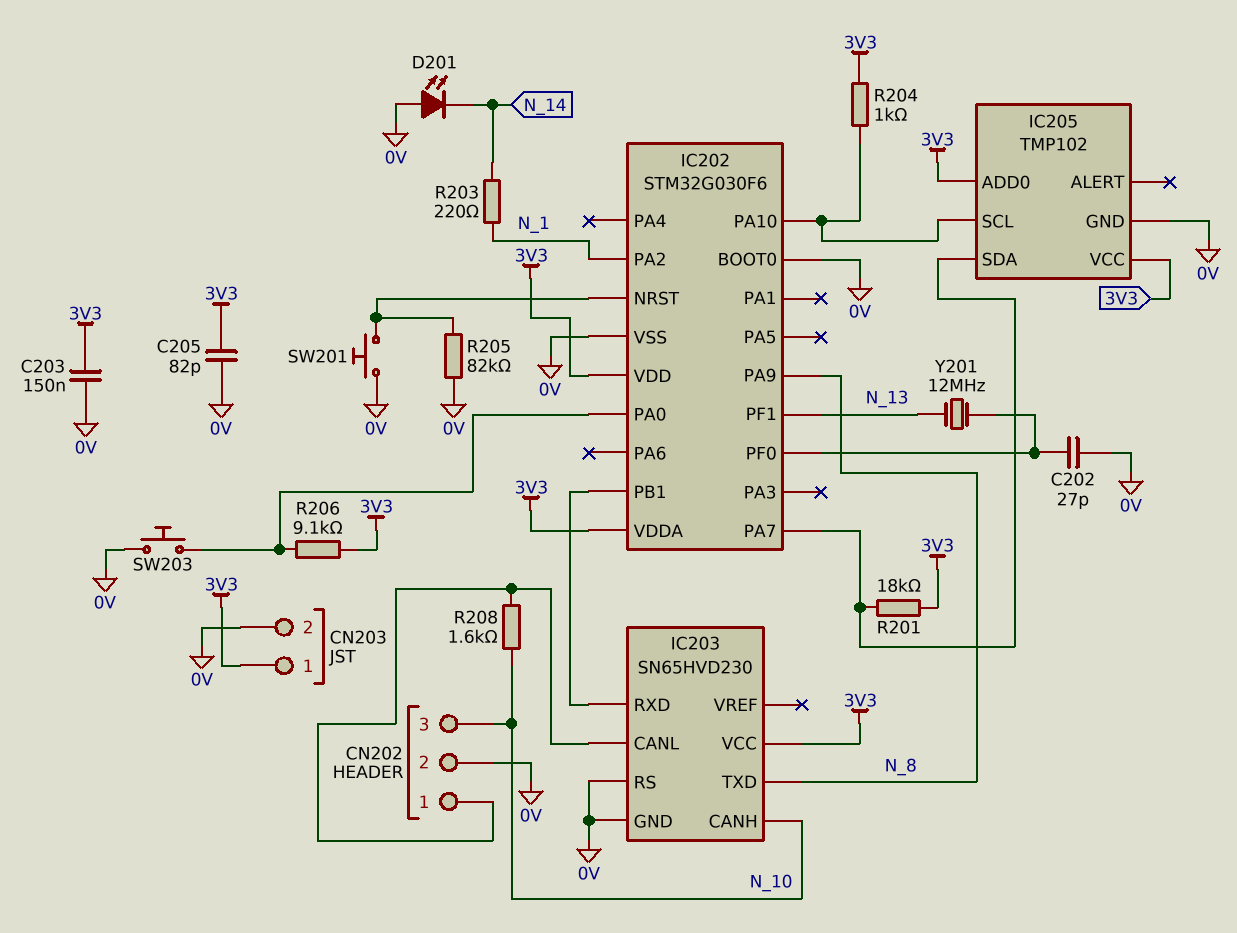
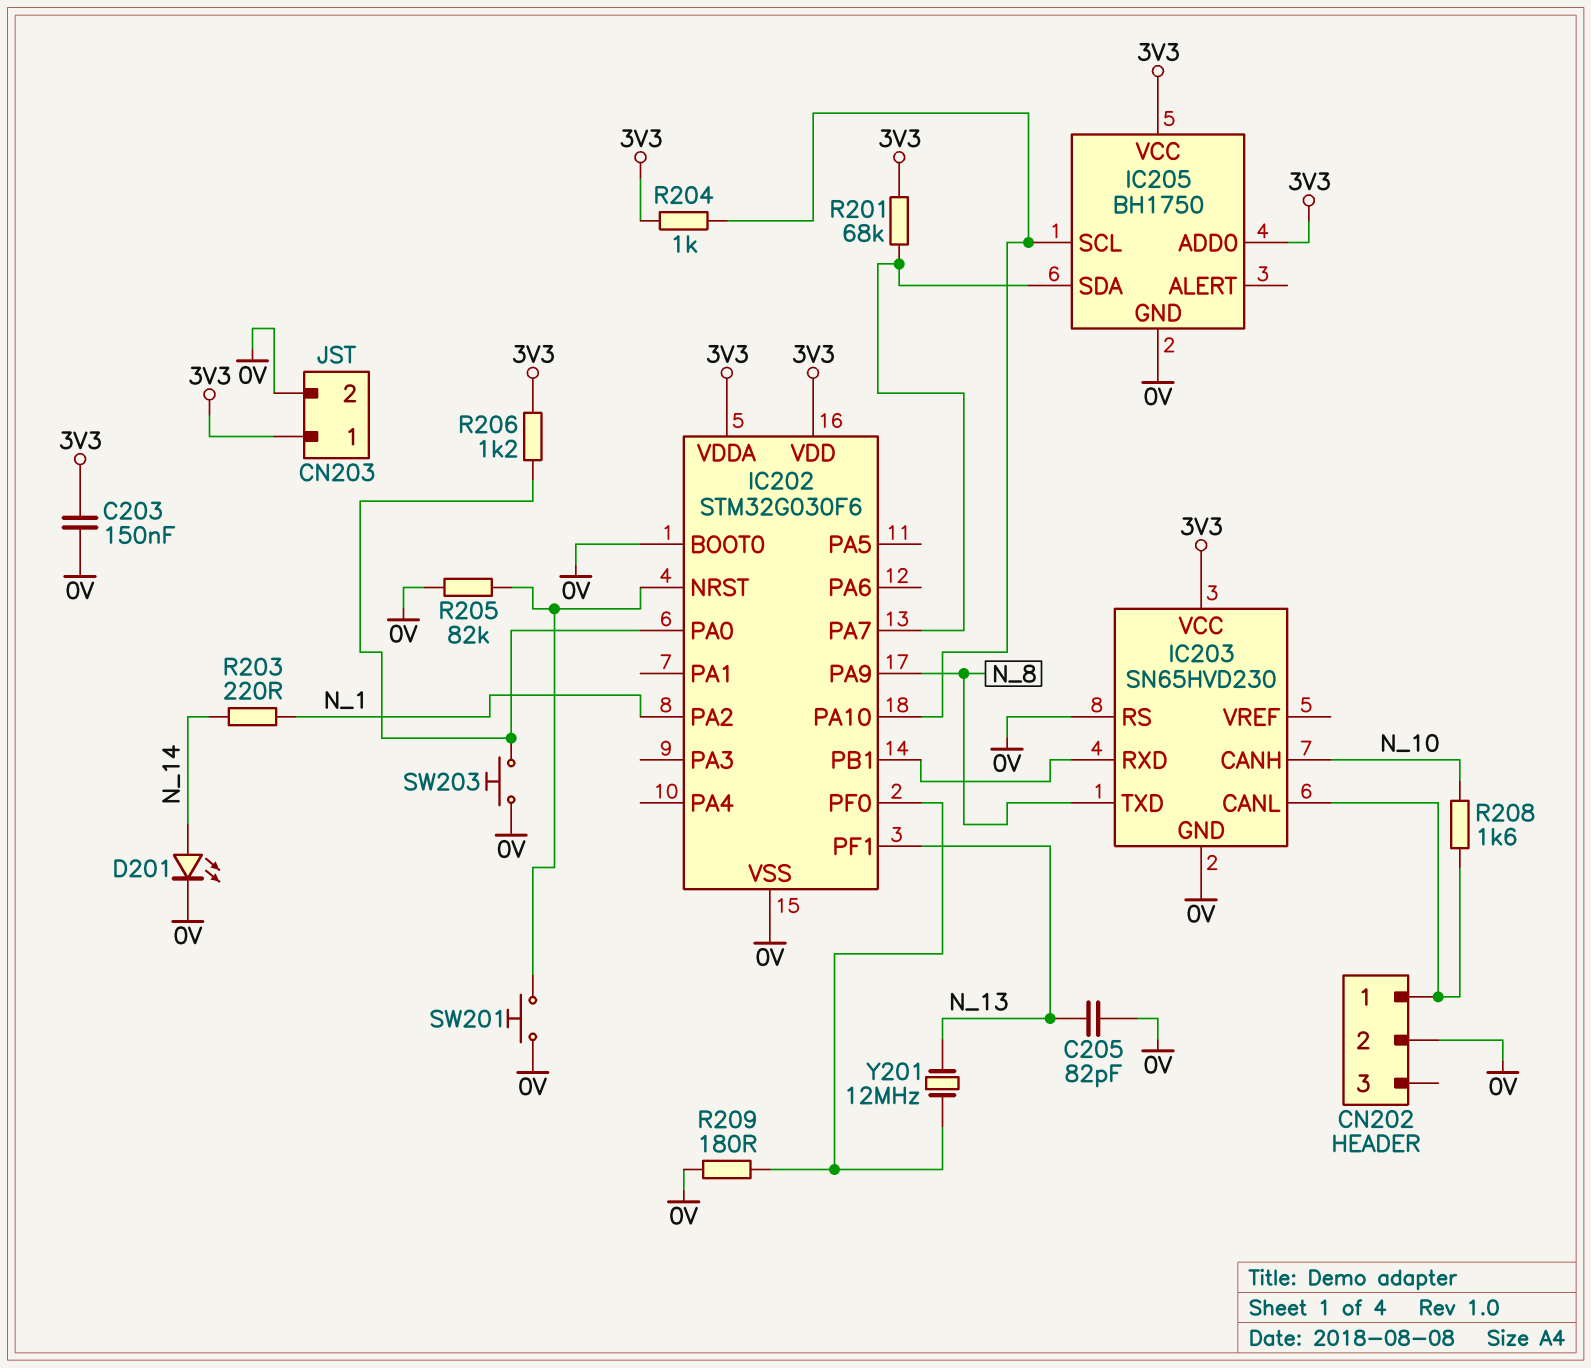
C202: 27pF (0V, IC202/PF0) -> none
C205: 82pF (0V, 3V3) -> 82pF (0V, N_13)
CN202 pin 3: N_10 -> none
D201: LED (A 0V, K N_14) -> LED (A N_14, K 0V)
IC205: TMP102 -> BH1750
R201: 18k (3V3, IC202/PA7) -> 68k (3V3, IC202/PA7)
R206: 9.1k (3V3, IC202/PA0) -> 1.2k (3V3, IC202/PA0)
R209: none -> 180 (0V, IC202/PF0)

